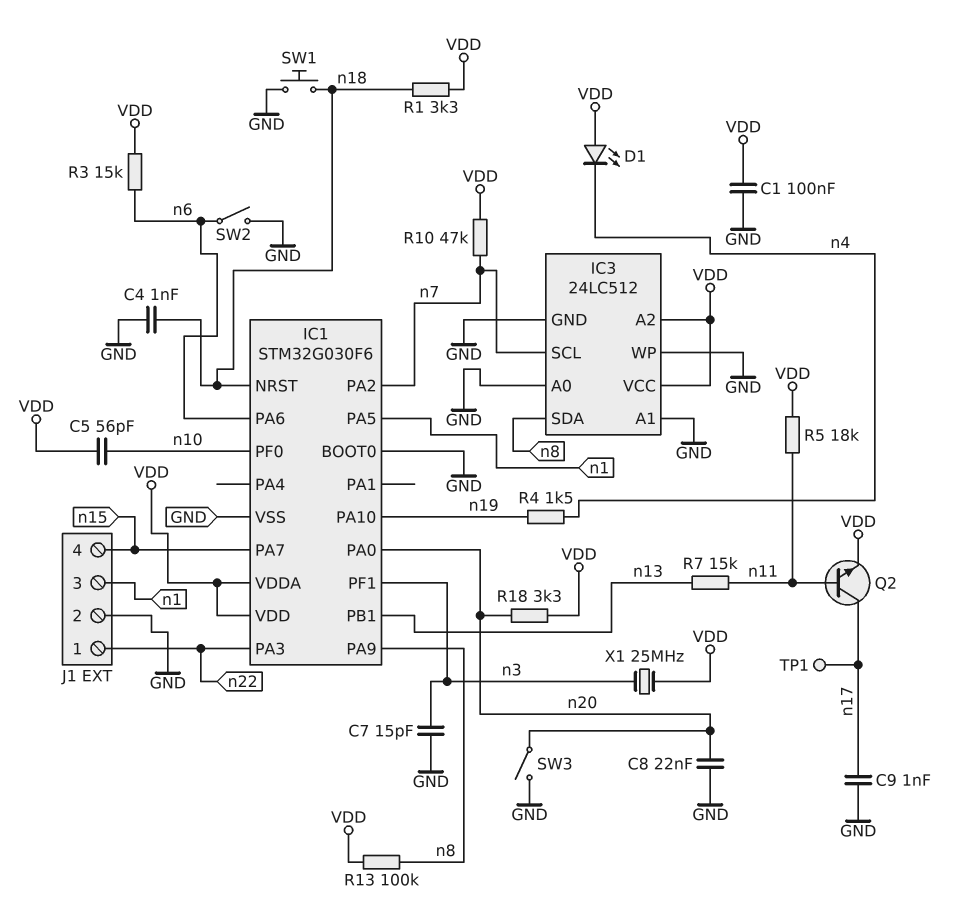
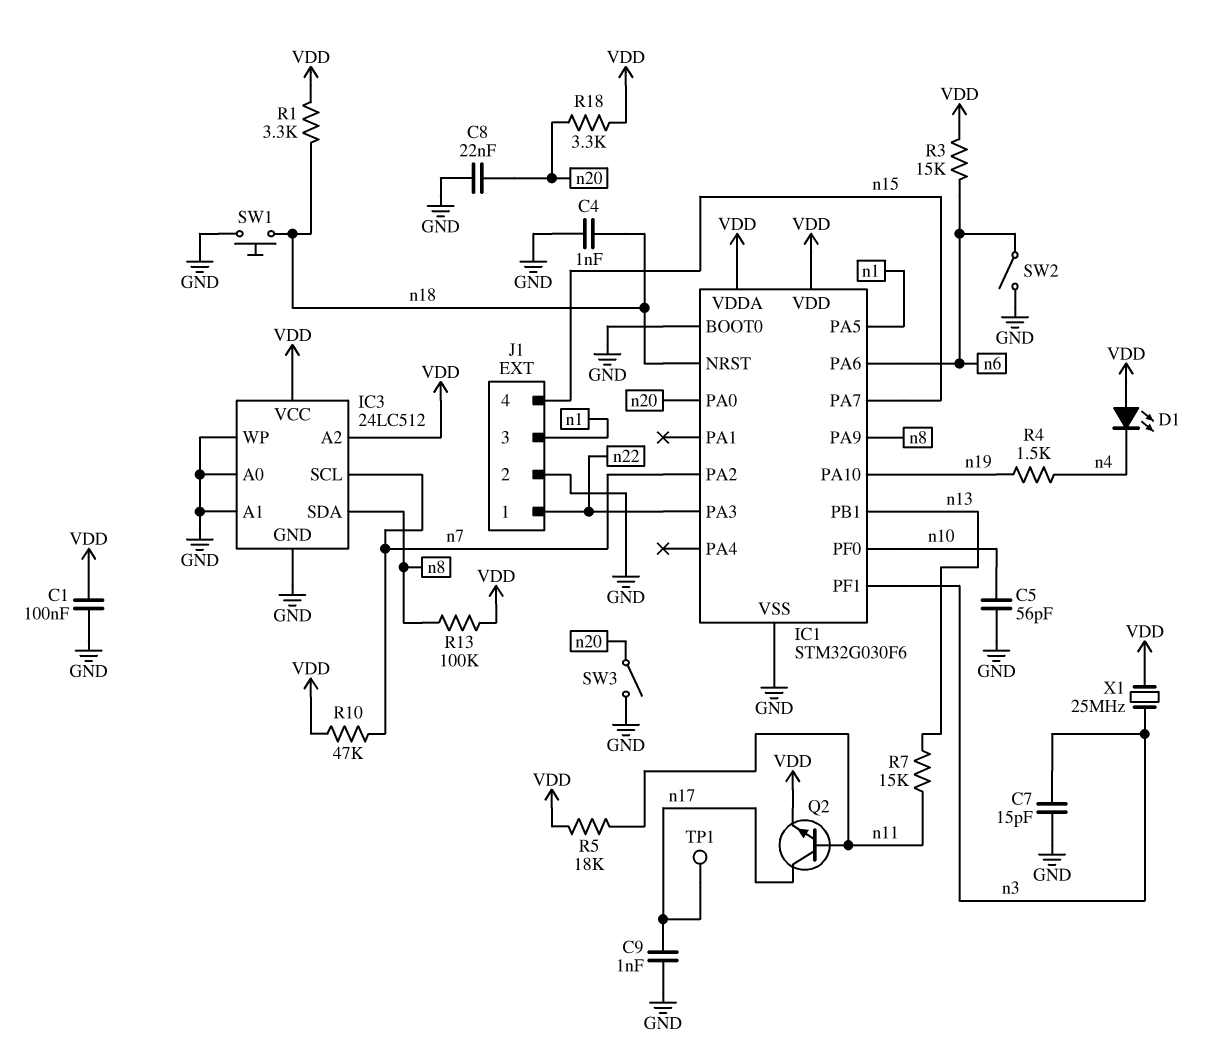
C5: 56pF (VDD, n10) -> 56pF (GND, n10)

